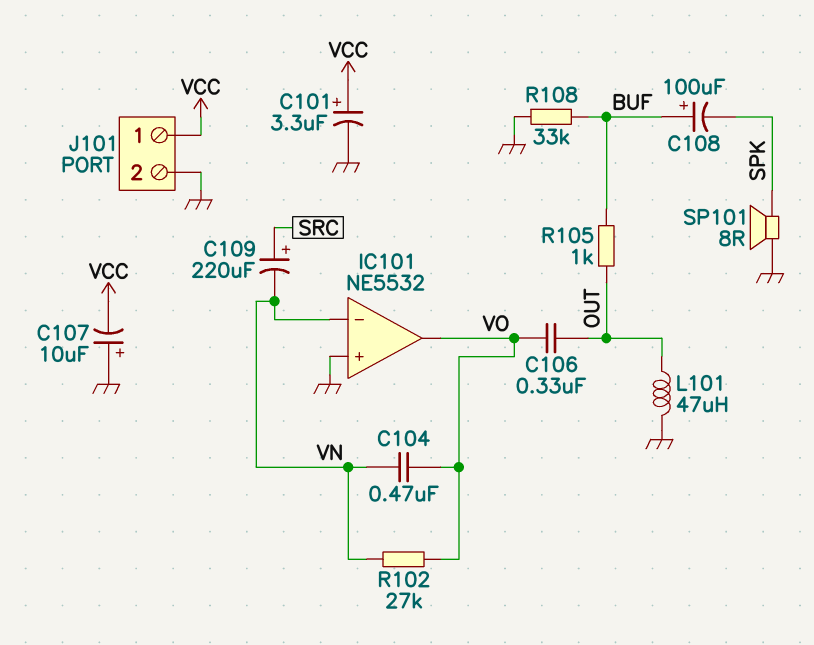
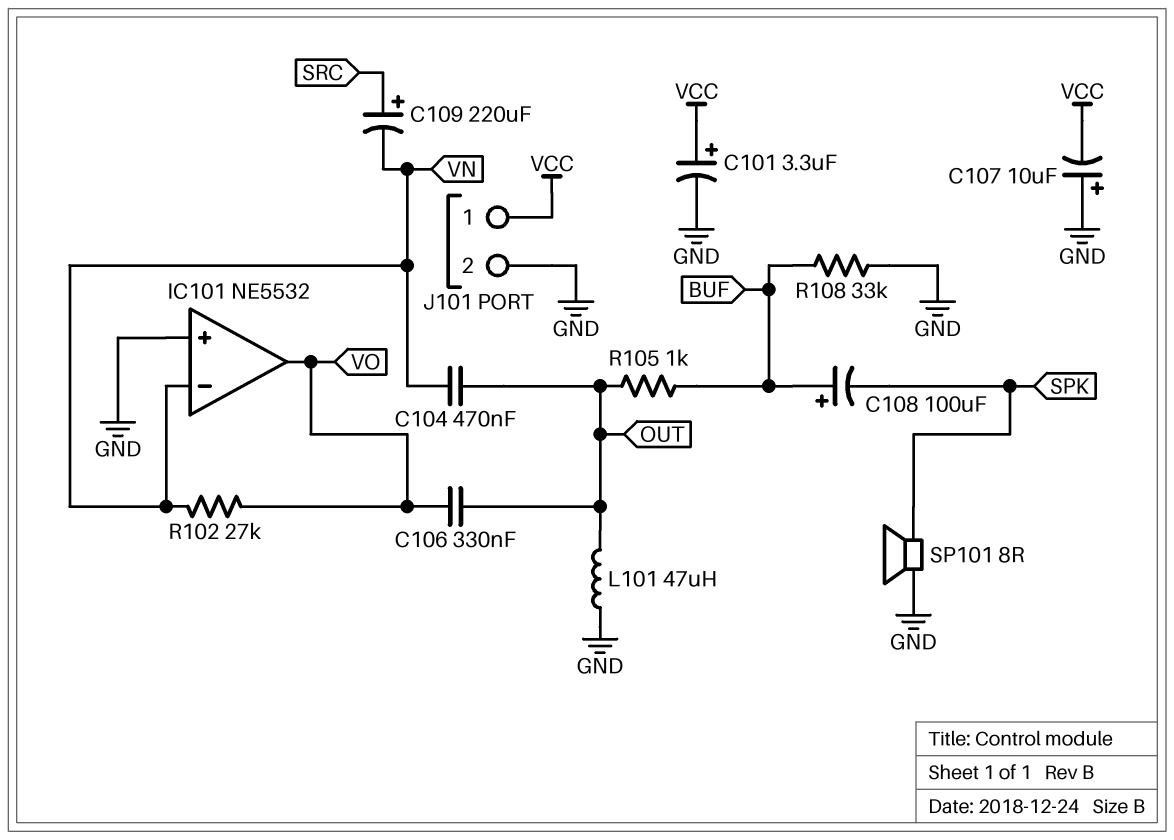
C104: 470nF (VN, VO) -> 470nF (OUT, VN)

